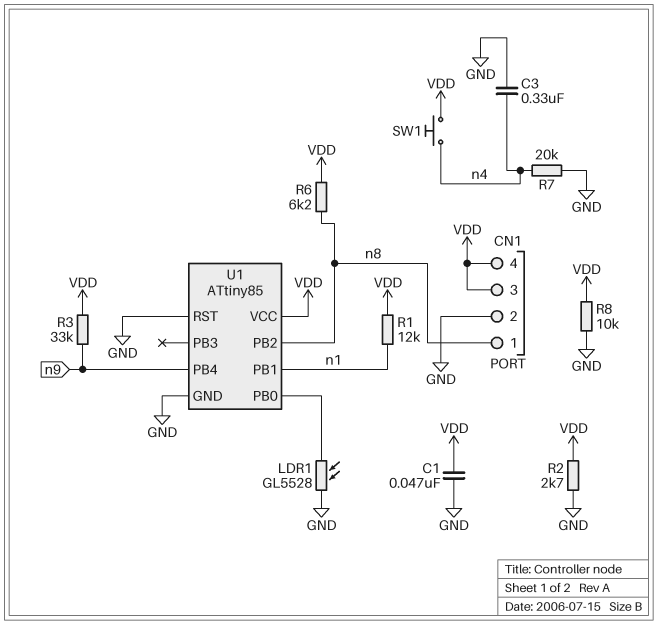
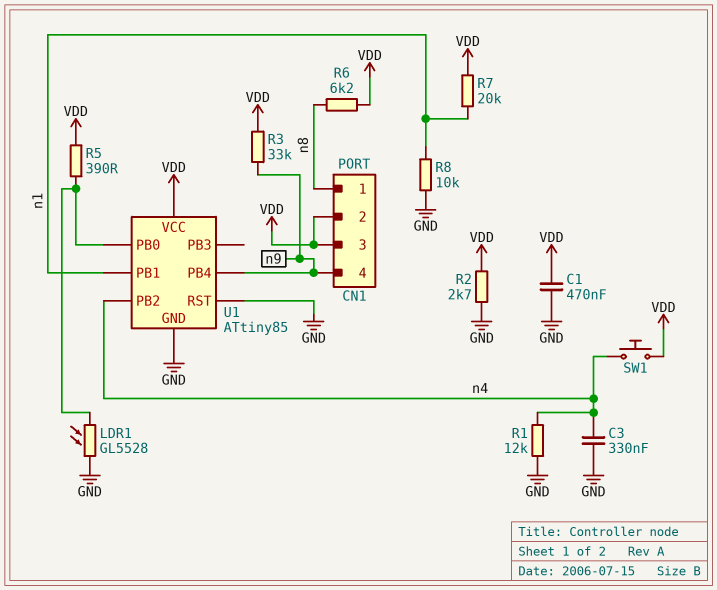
C1: 47nF (GND, VDD) -> 470nF (GND, VDD)
CN1 pin 2: GND -> VDD
CN1 pin 4: VDD -> n9
R1: 12k (VDD, n1) -> 12k (GND, n4)
R5: none -> 390 (U1/PB0, VDD)
R7: 20k (GND, n4) -> 20k (VDD, n1)
R8: 10k (GND, VDD) -> 10k (GND, n1)
U1 pin PB2: n8 -> n4

